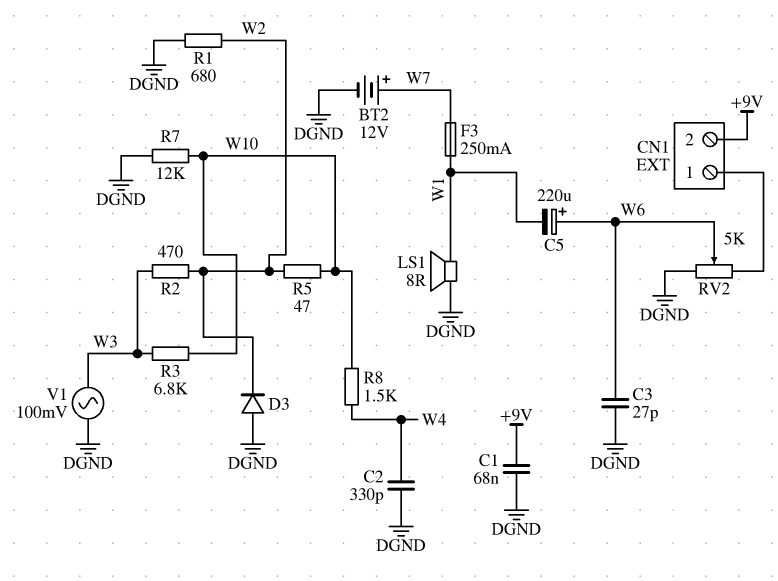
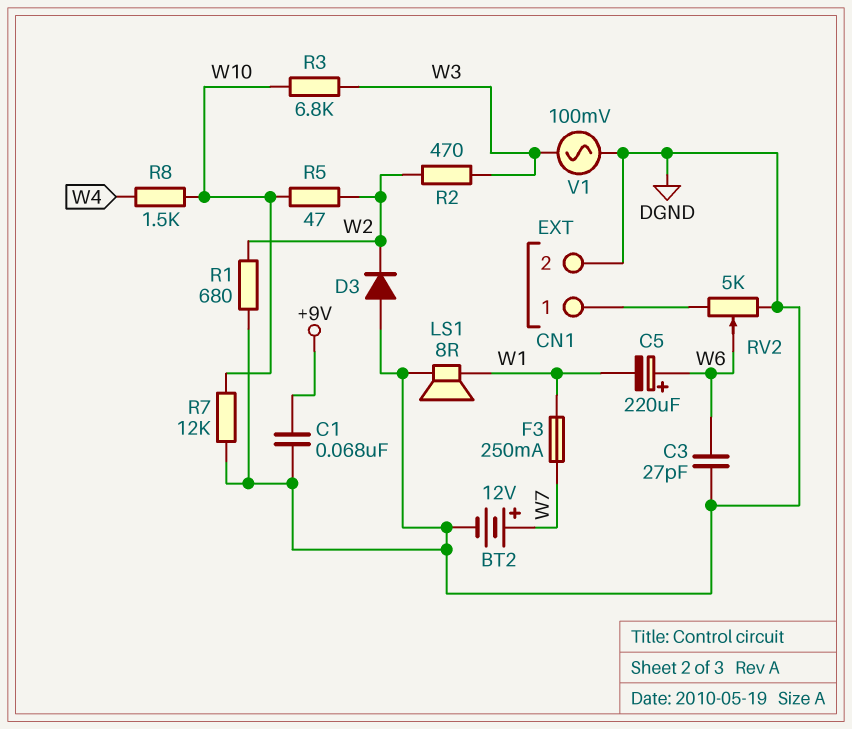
C2: 330pF (DGND, W4) -> none
CN1 pin 2: +9V -> DGND

